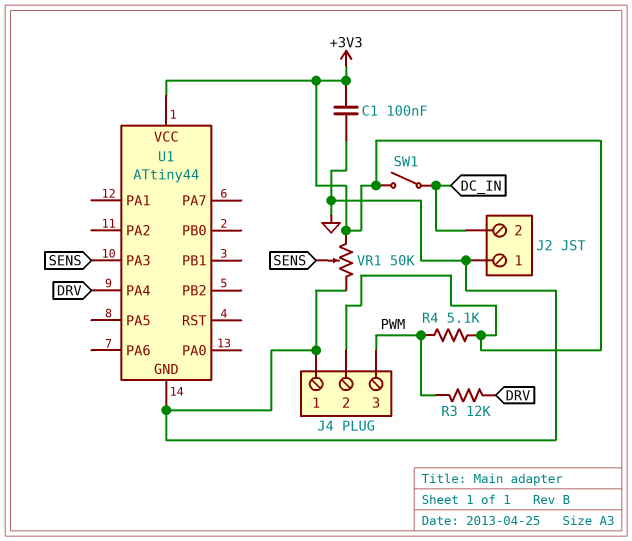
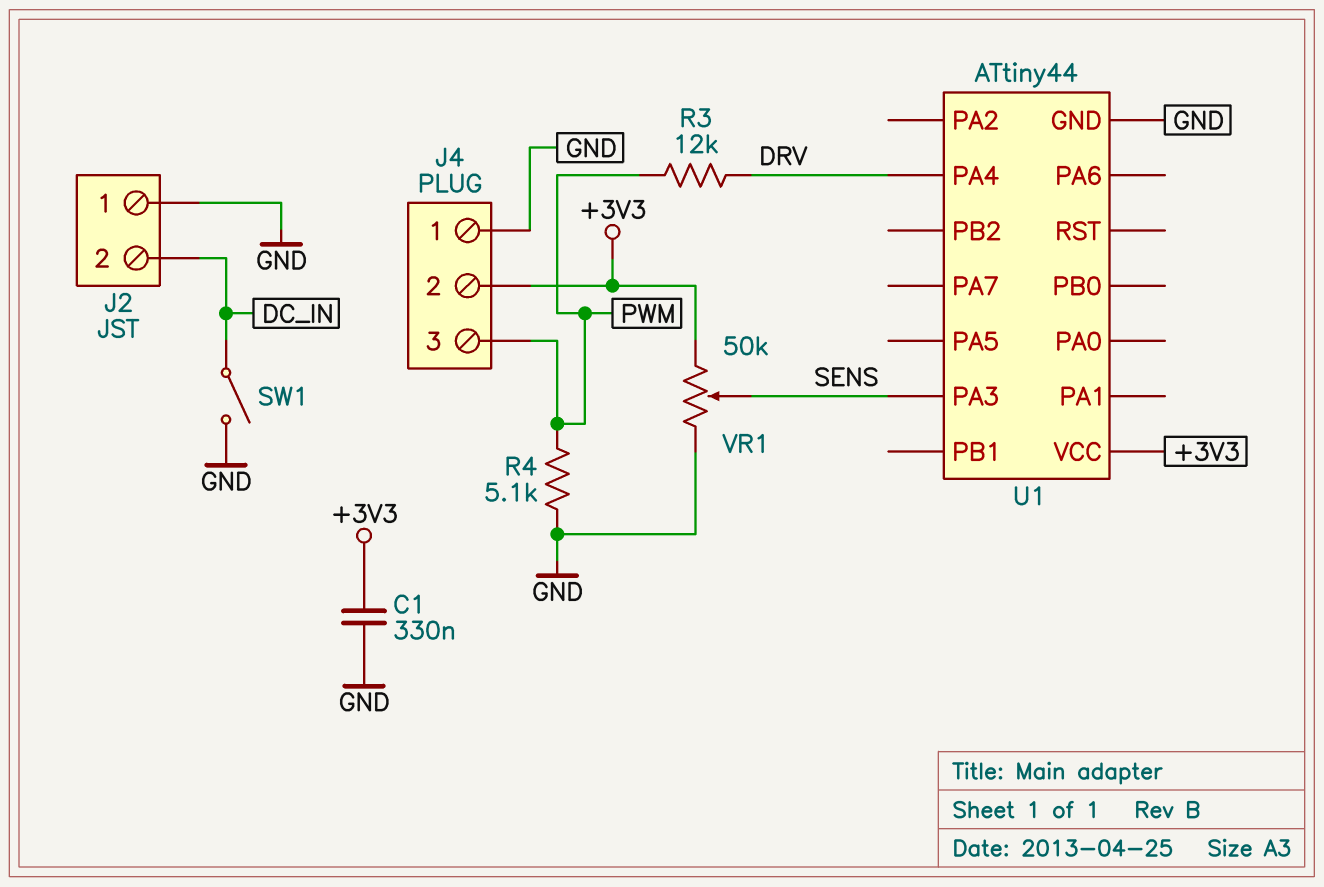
C1: 100nF (+3V3, GND) -> 330nF (+3V3, GND)
R4: 5.1k (+3V3, PWM) -> 5.1k (GND, PWM)
SW1: switch (+3V3, DC_IN) -> switch (DC_IN, GND)

